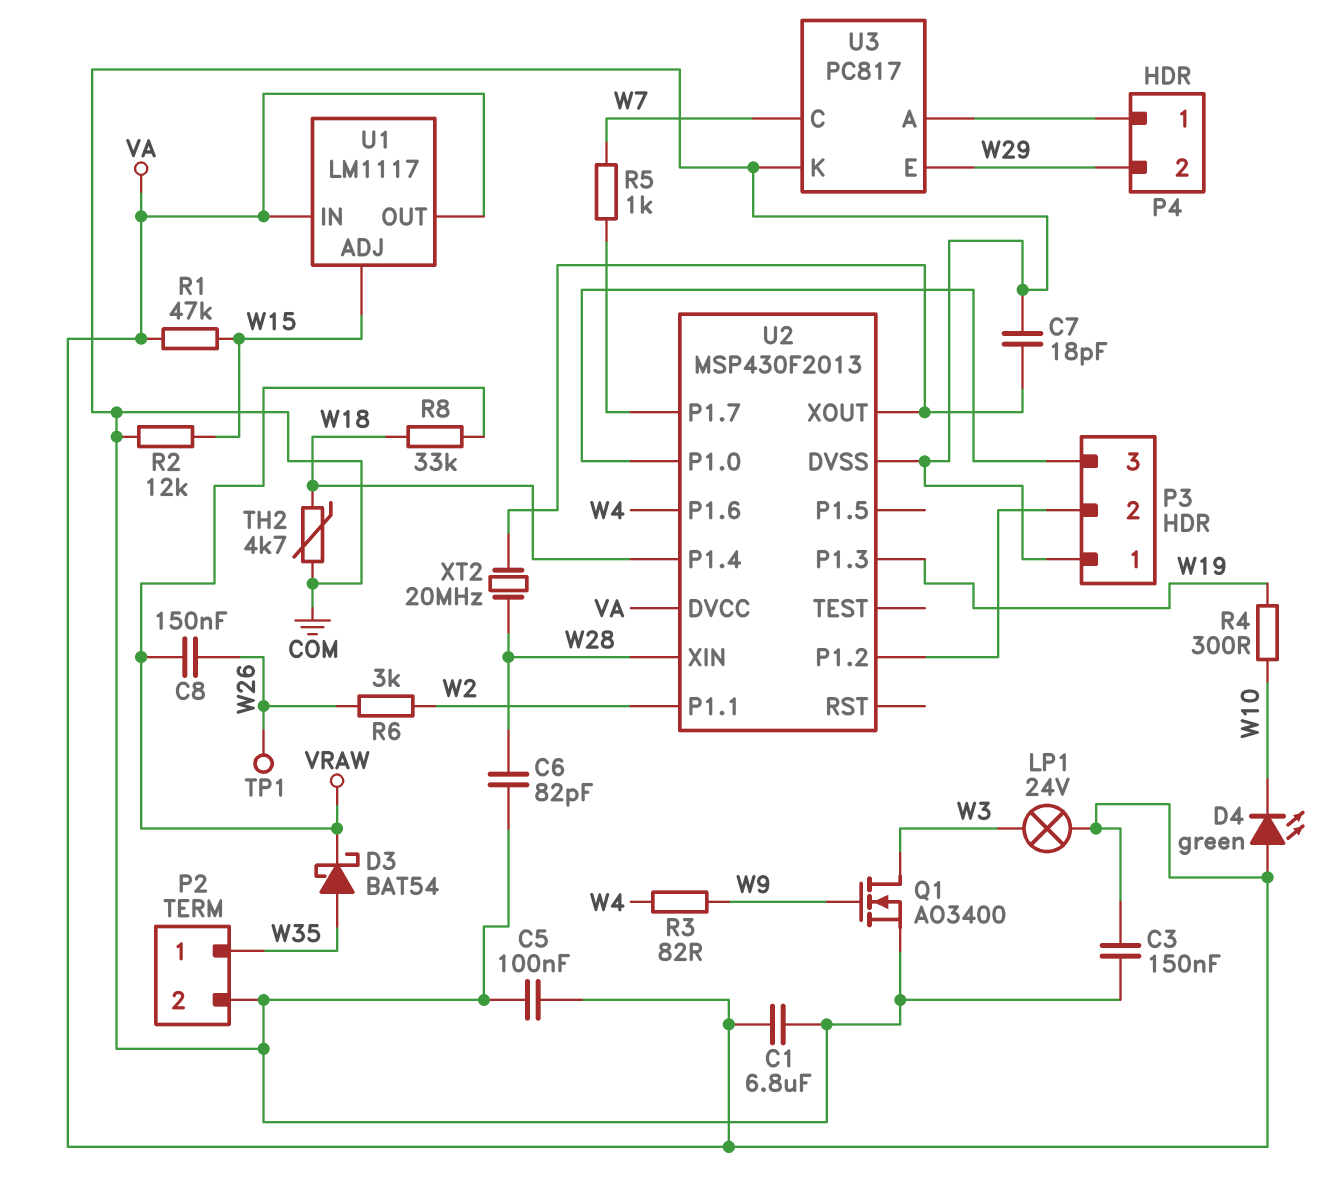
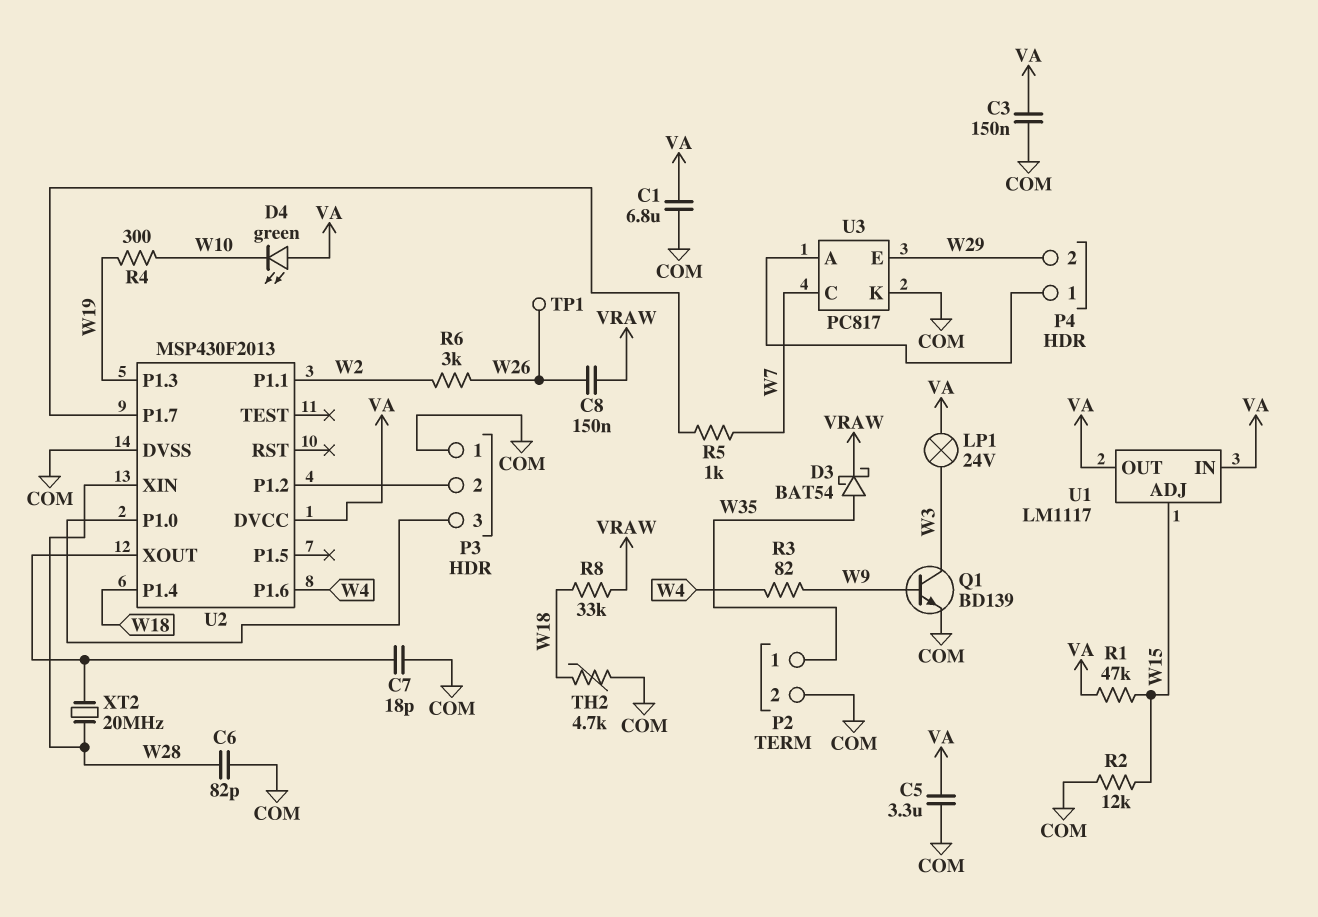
C5: 100nF (COM, VA) -> 3.3uF (COM, VA)
Q1: NMOS AO3400 (G W9, D W3, S COM) -> NPN BD139 (B W9, C W3, E COM)

